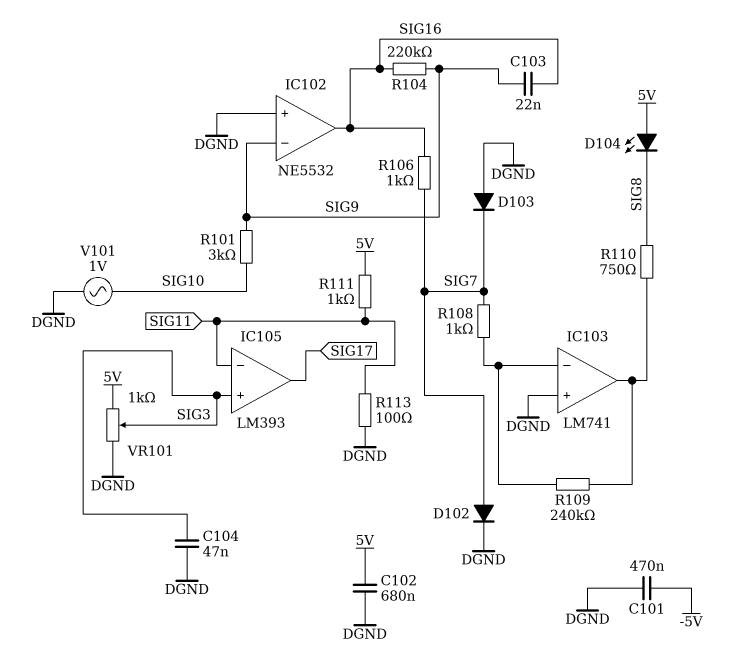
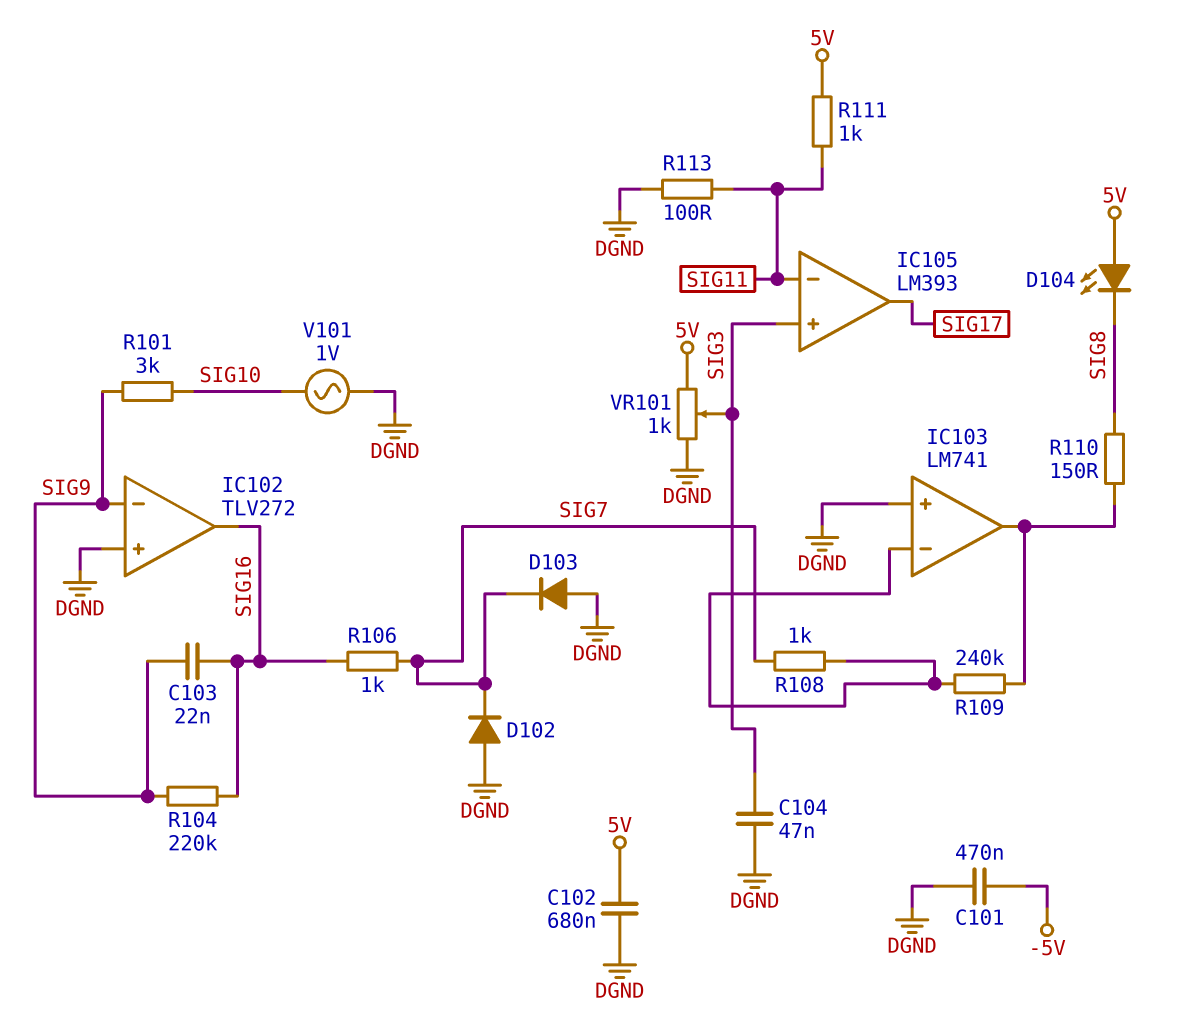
D102: diode (A SIG7, K DGND) -> diode (A DGND, K SIG7)
IC102: NE5532 -> TLV272
R110: 750 (IC103/out, SIG8) -> 150 (IC103/out, SIG8)

